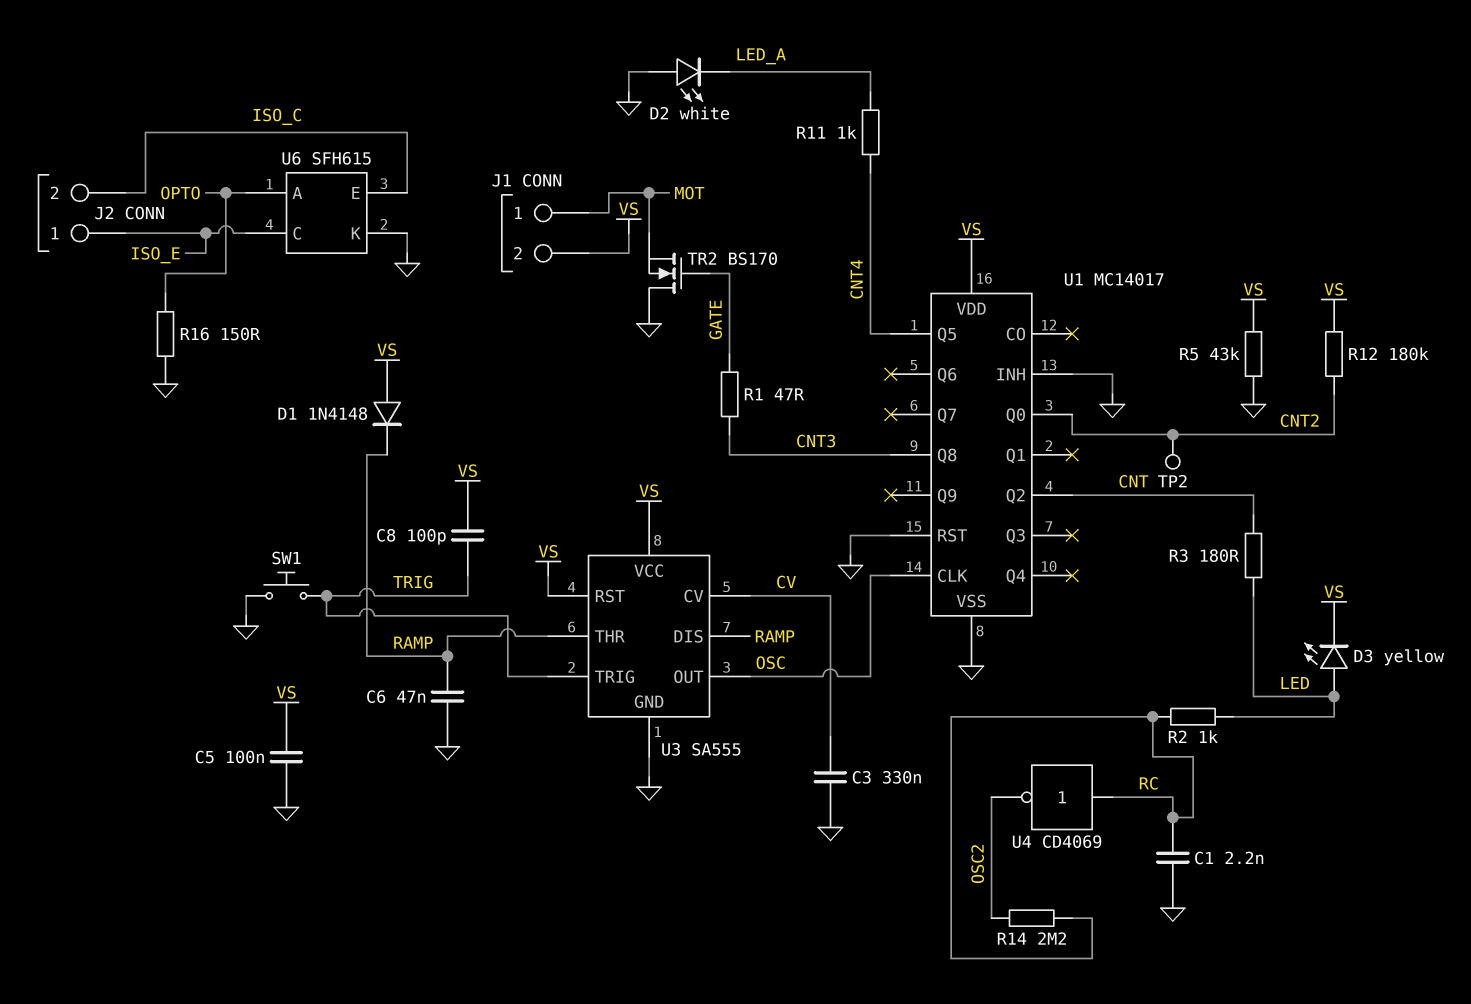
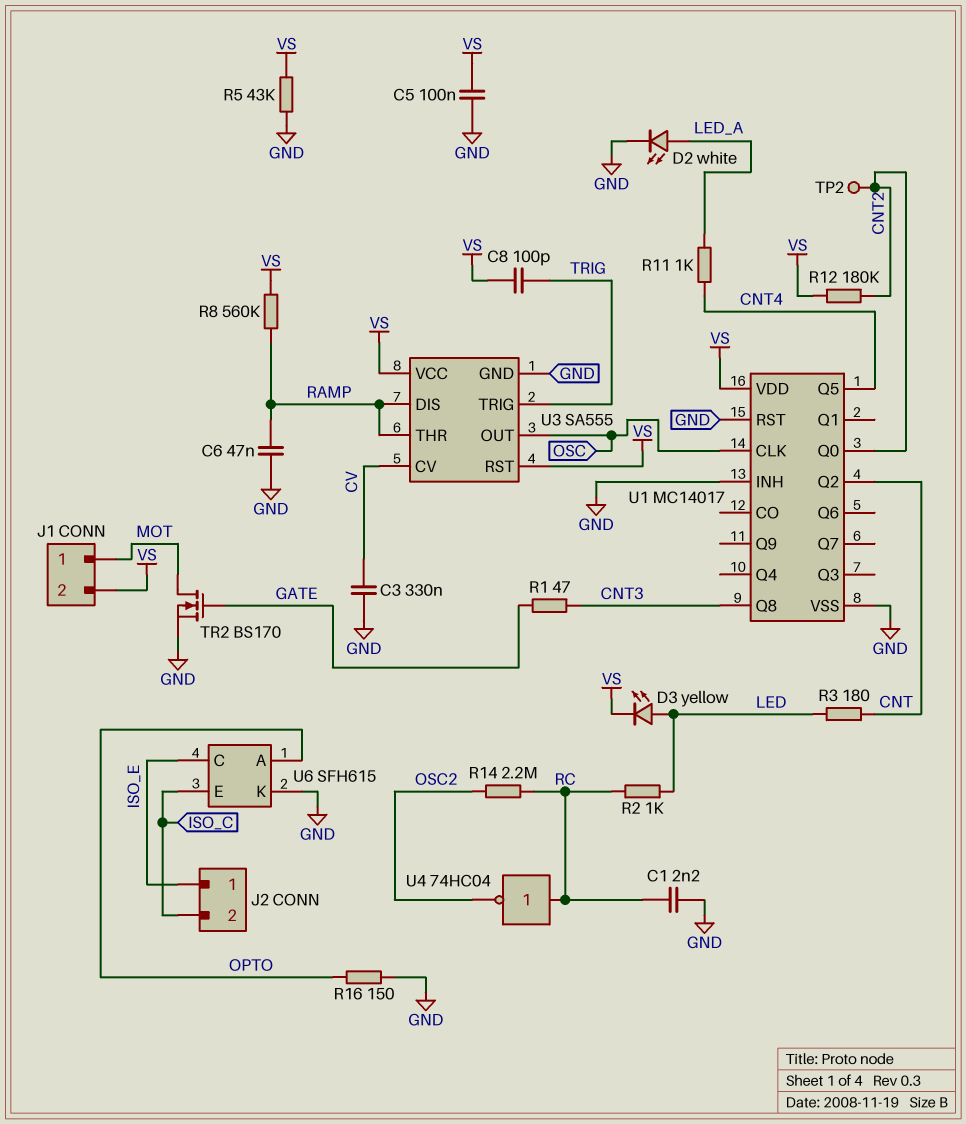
D1: diode 1N4148 (A VS, K RAMP) -> none
D2: LED white (A GND, K LED_A) -> LED white (A LED_A, K GND)
R8: none -> 560k (RAMP, VS)
SW1: button (GND, TRIG) -> none
TR2: NMOS BS170 (G GATE, D GND, S MOT) -> NMOS BS170 (G GATE, D MOT, S GND)
U4: NOT CD4069 (in RC, out OSC2) -> NOT 74HC04 (in RC, out OSC2)

